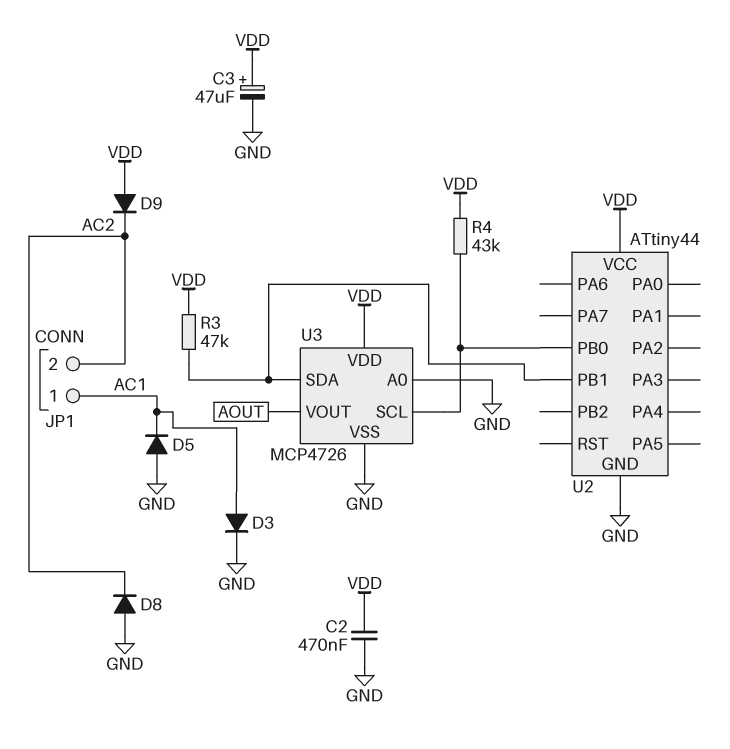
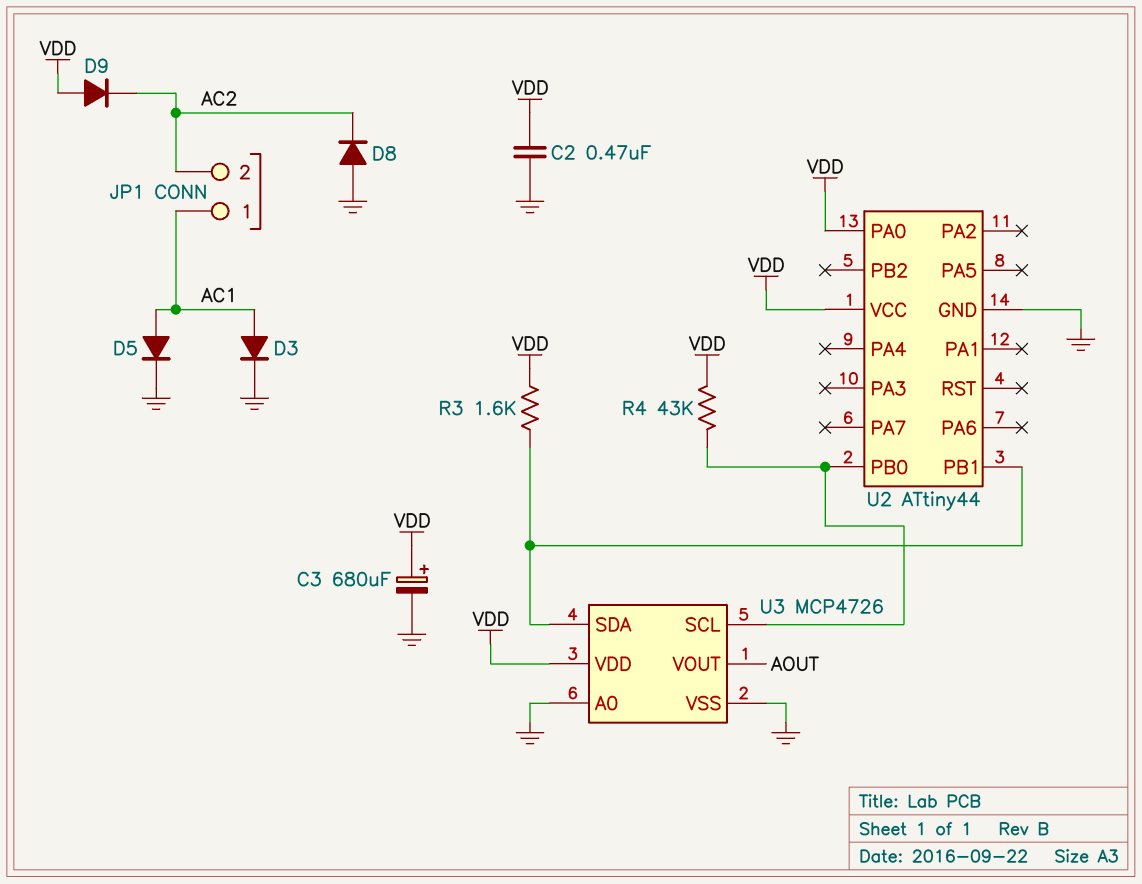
C3: 47uF (plus VDD, minus GND) -> 680uF (plus VDD, minus GND)
D5: diode (A GND, K AC1) -> diode (A AC1, K GND)
R3: 47k (U2/PB1, VDD) -> 1.6k (U2/PB1, VDD)
U2 pin PA0: none -> VDD

